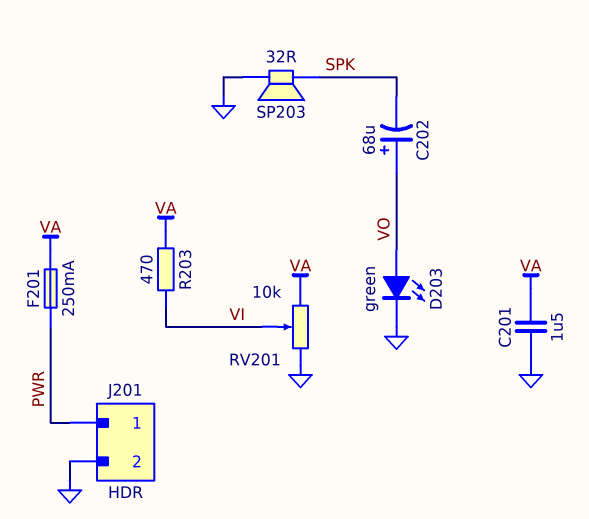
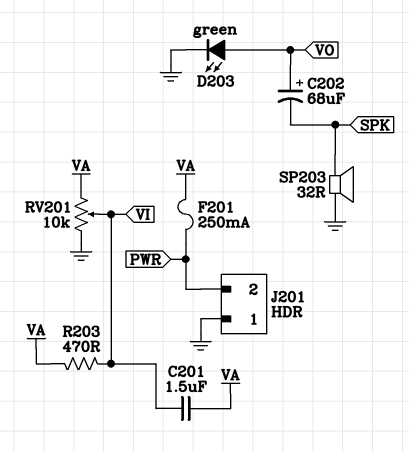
C201: 1.5uF (GND, VA) -> 1.5uF (VA, VI)
J201 pin 1: PWR -> GND
J201 pin 2: GND -> PWR

